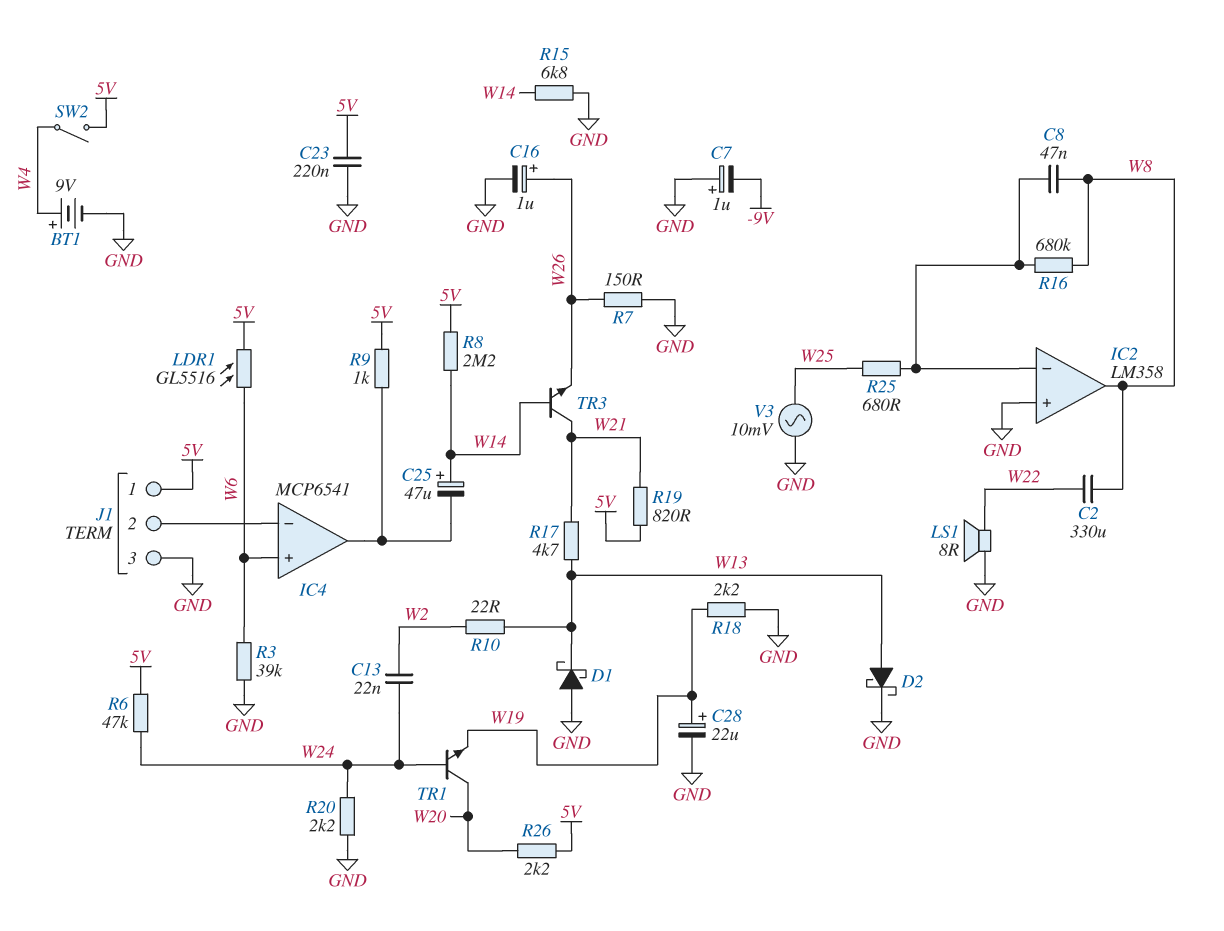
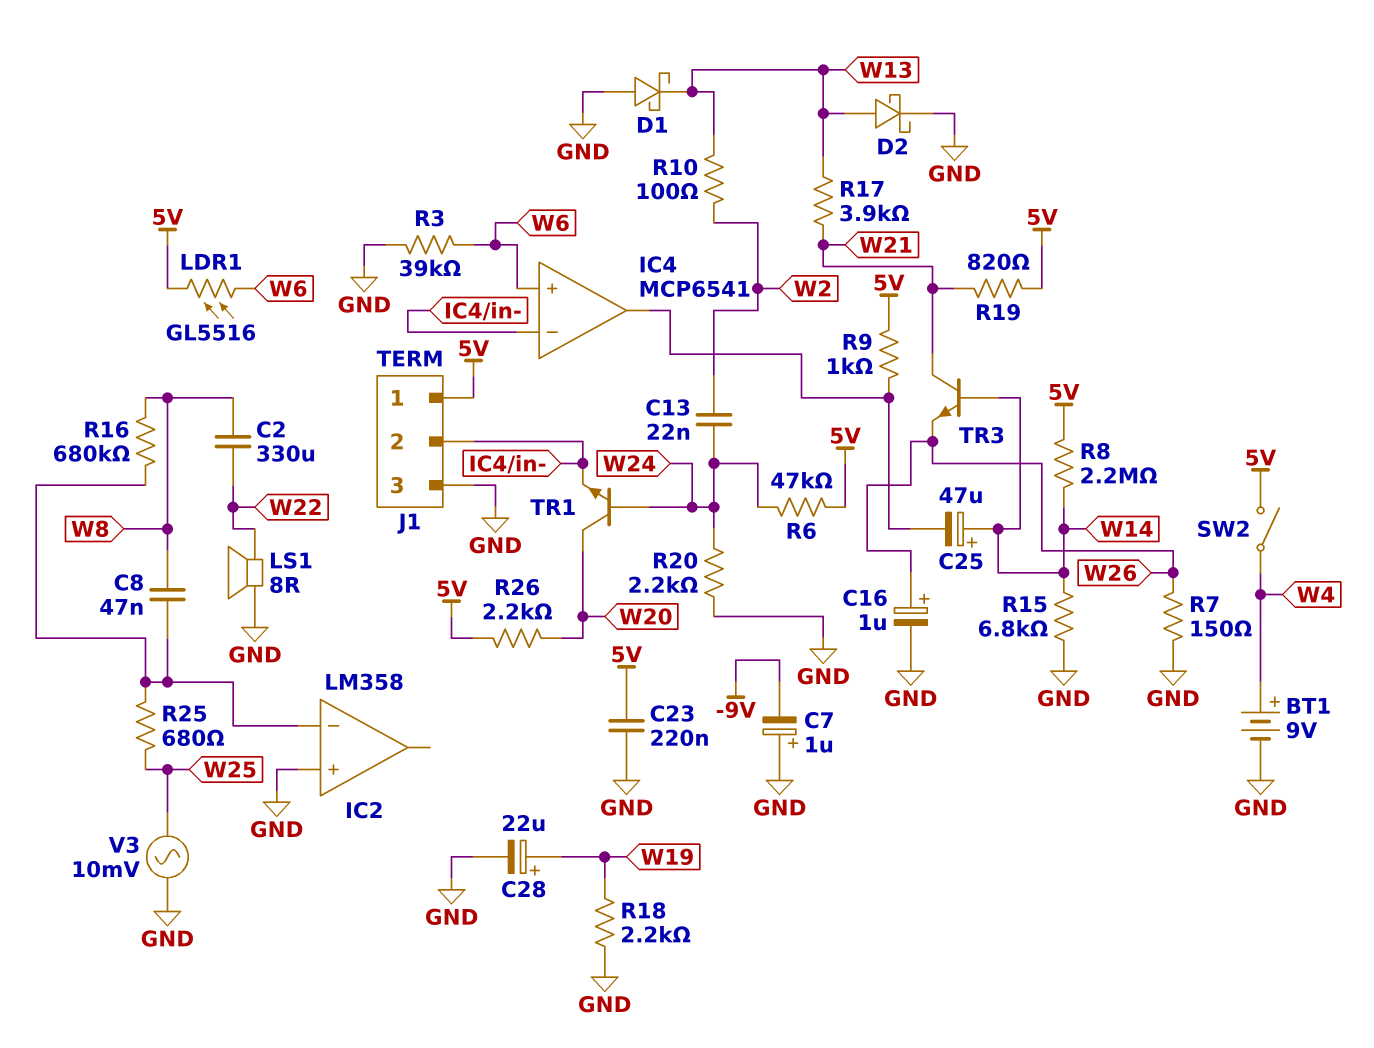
IC2 pin out: W8 -> none
R10: 22 (W2, W13) -> 100 (W2, W13)
R17: 4.7k (W13, W21) -> 3.9k (W13, W21)
TR1: NPN (B W24, C W20, E W19) -> NPN (B W24, C W20, E IC4/in-)

